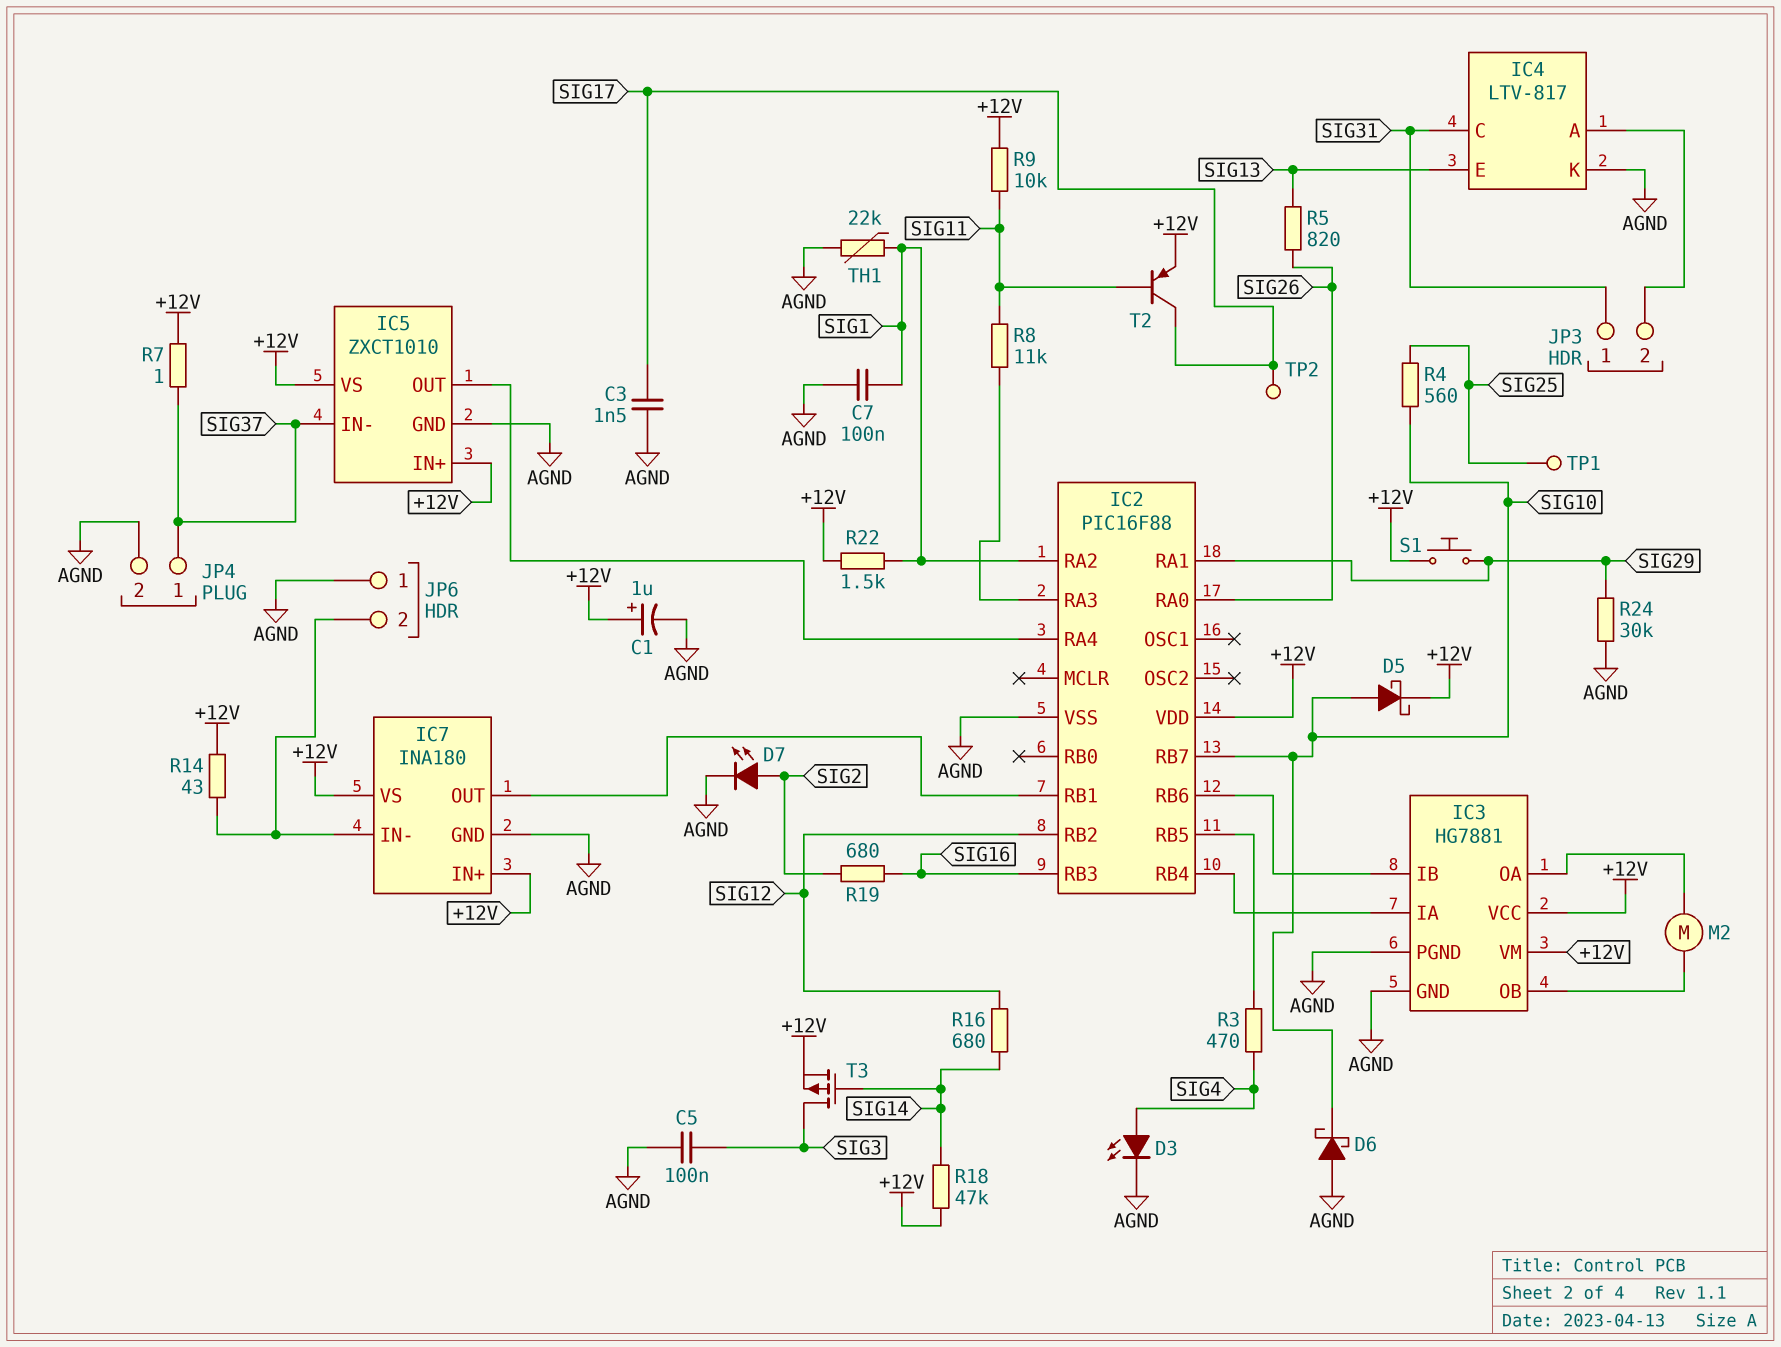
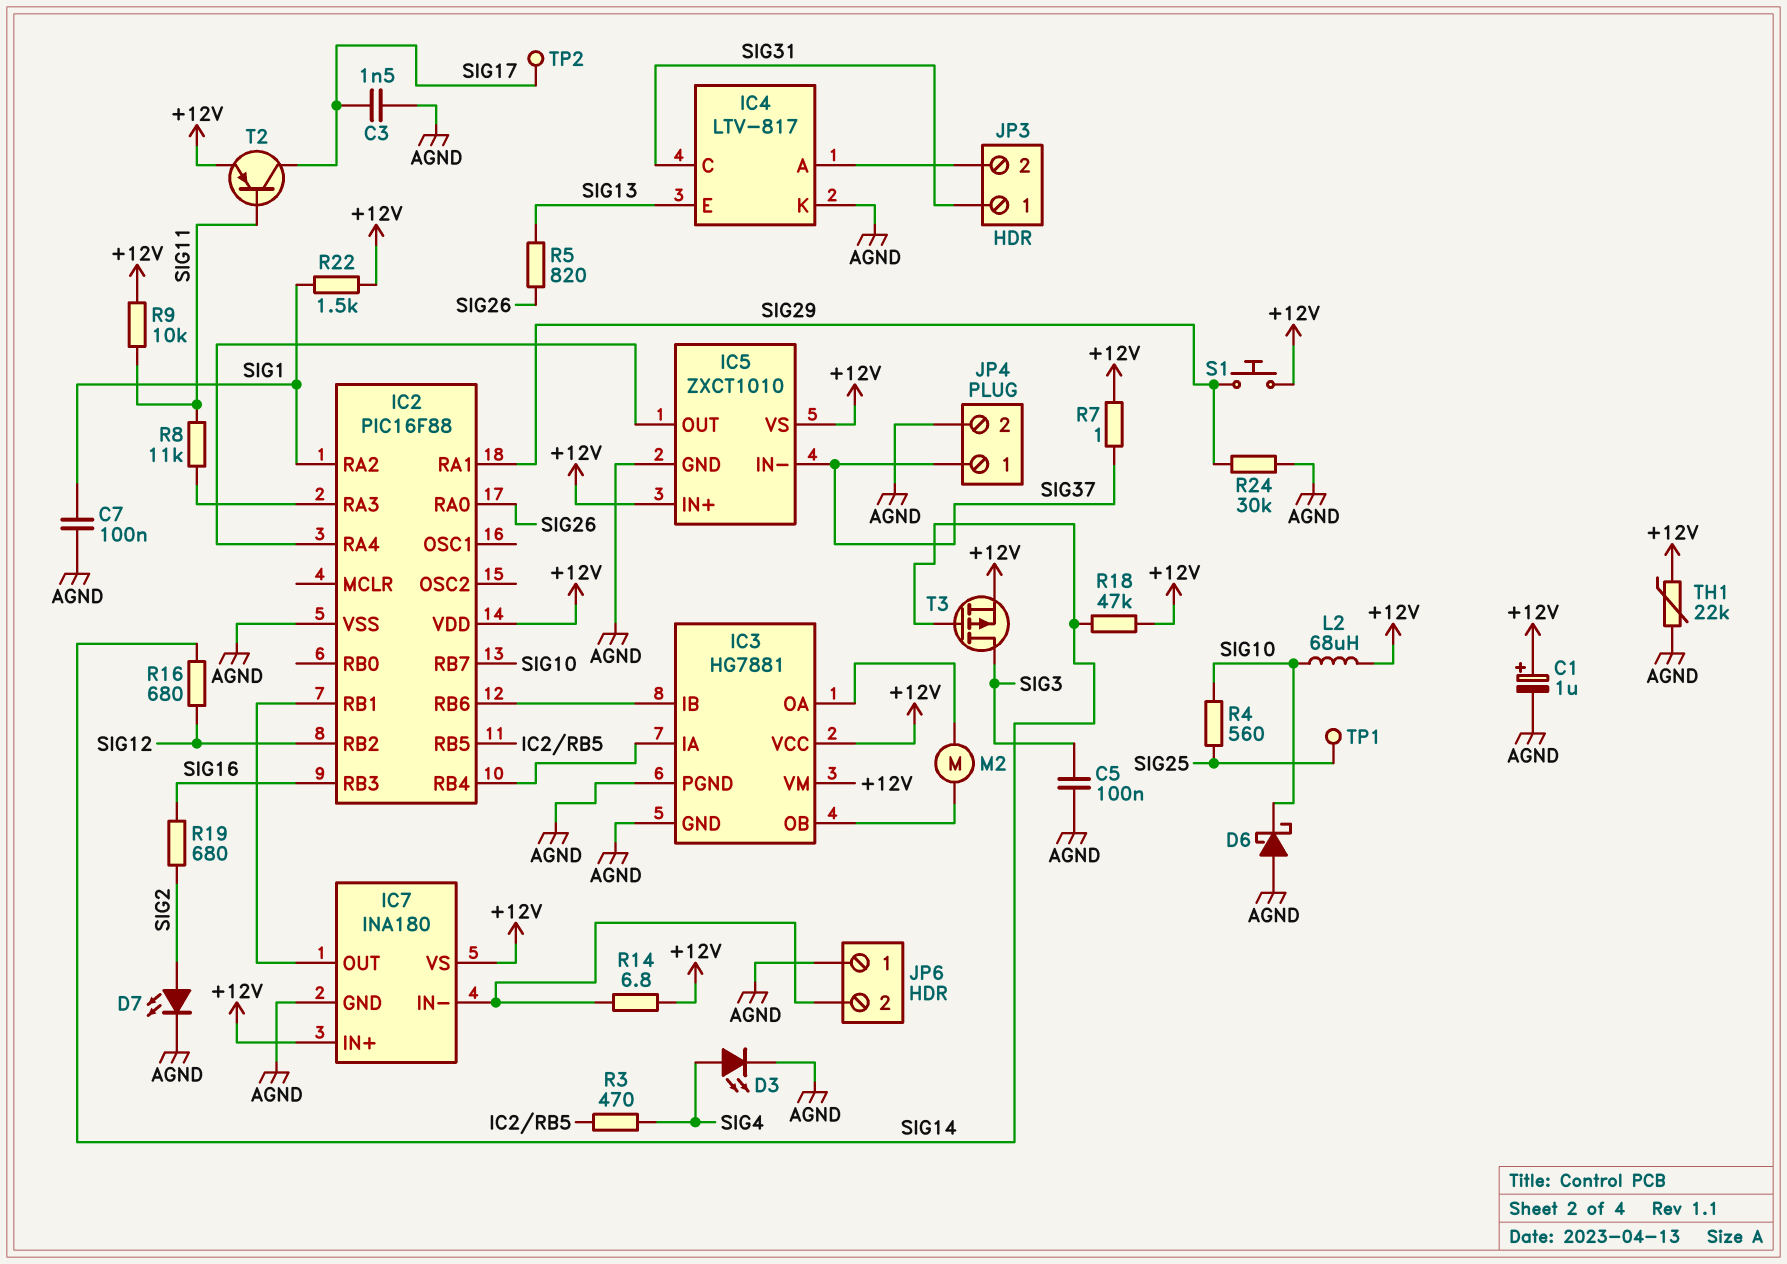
D5: schottky (A SIG10, K +12V) -> none
L2: none -> 68uH (+12V, SIG10)
R14: 43 (+12V, IC7/IN-) -> 6.8 (+12V, IC7/IN-)
TH1: 22k (AGND, SIG1) -> 22k (+12V, AGND)

